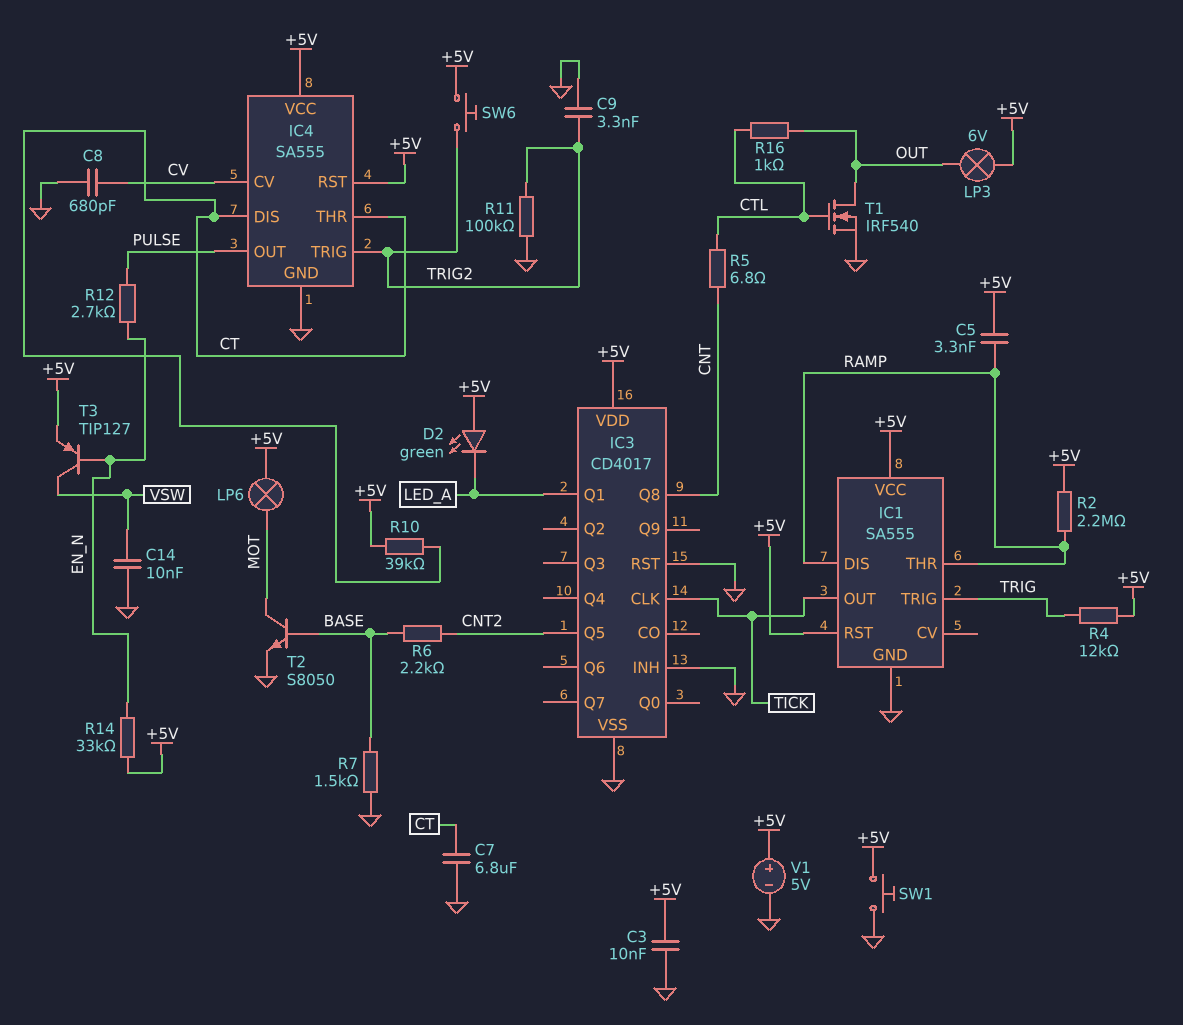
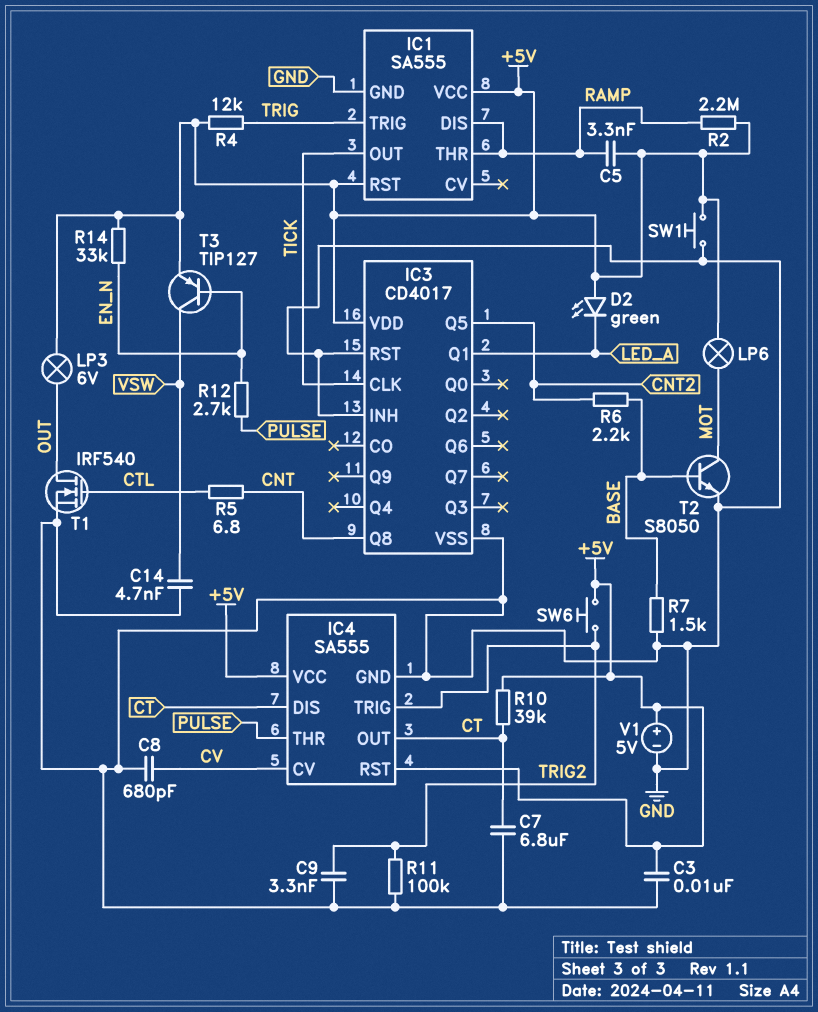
C14: 10nF (GND, VSW) -> 4.7nF (GND, VSW)
IC4 pin OUT: PULSE -> CT
IC4 pin THR: CT -> PULSE
R16: 1k (CTL, OUT) -> none

